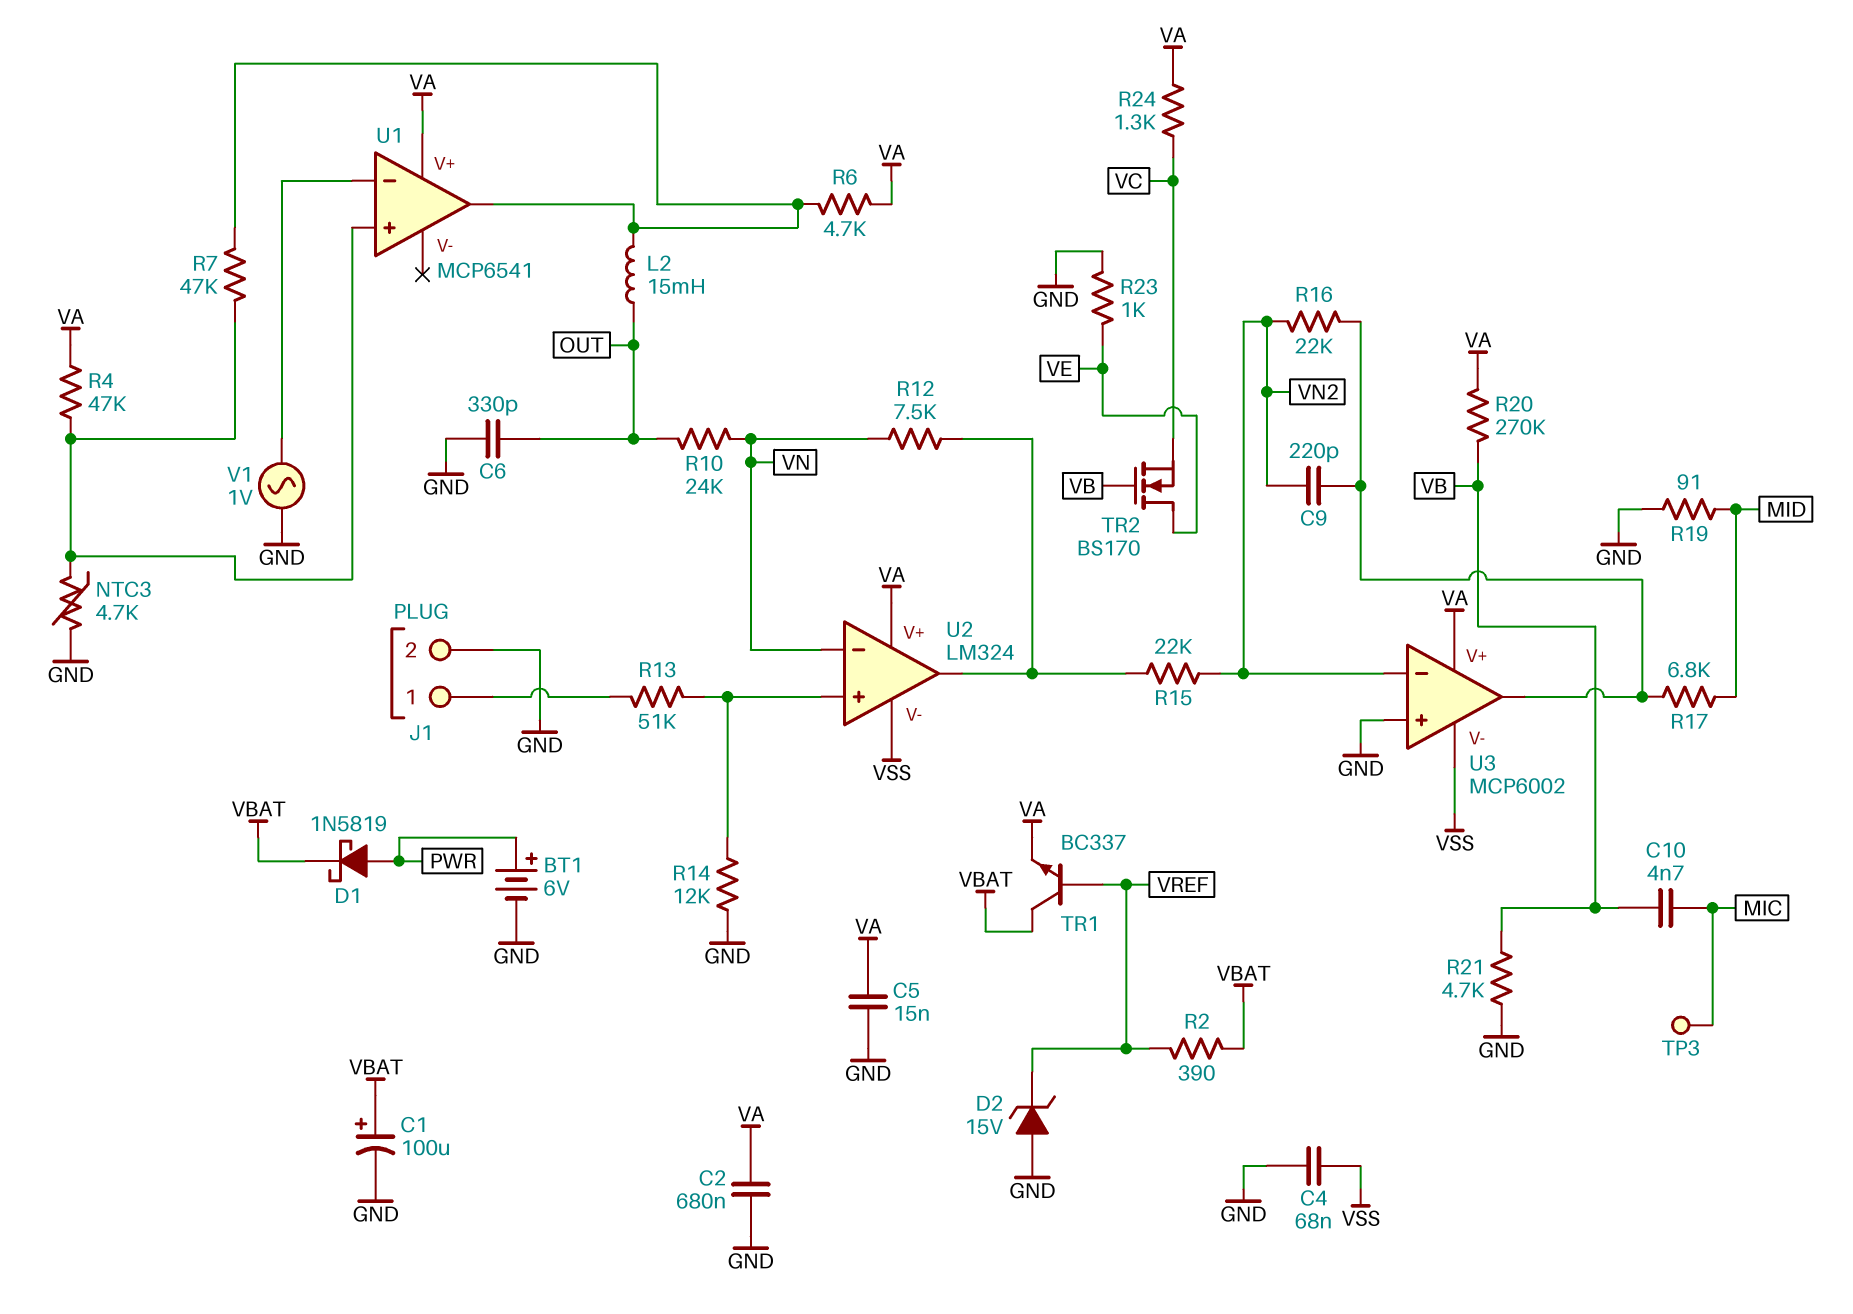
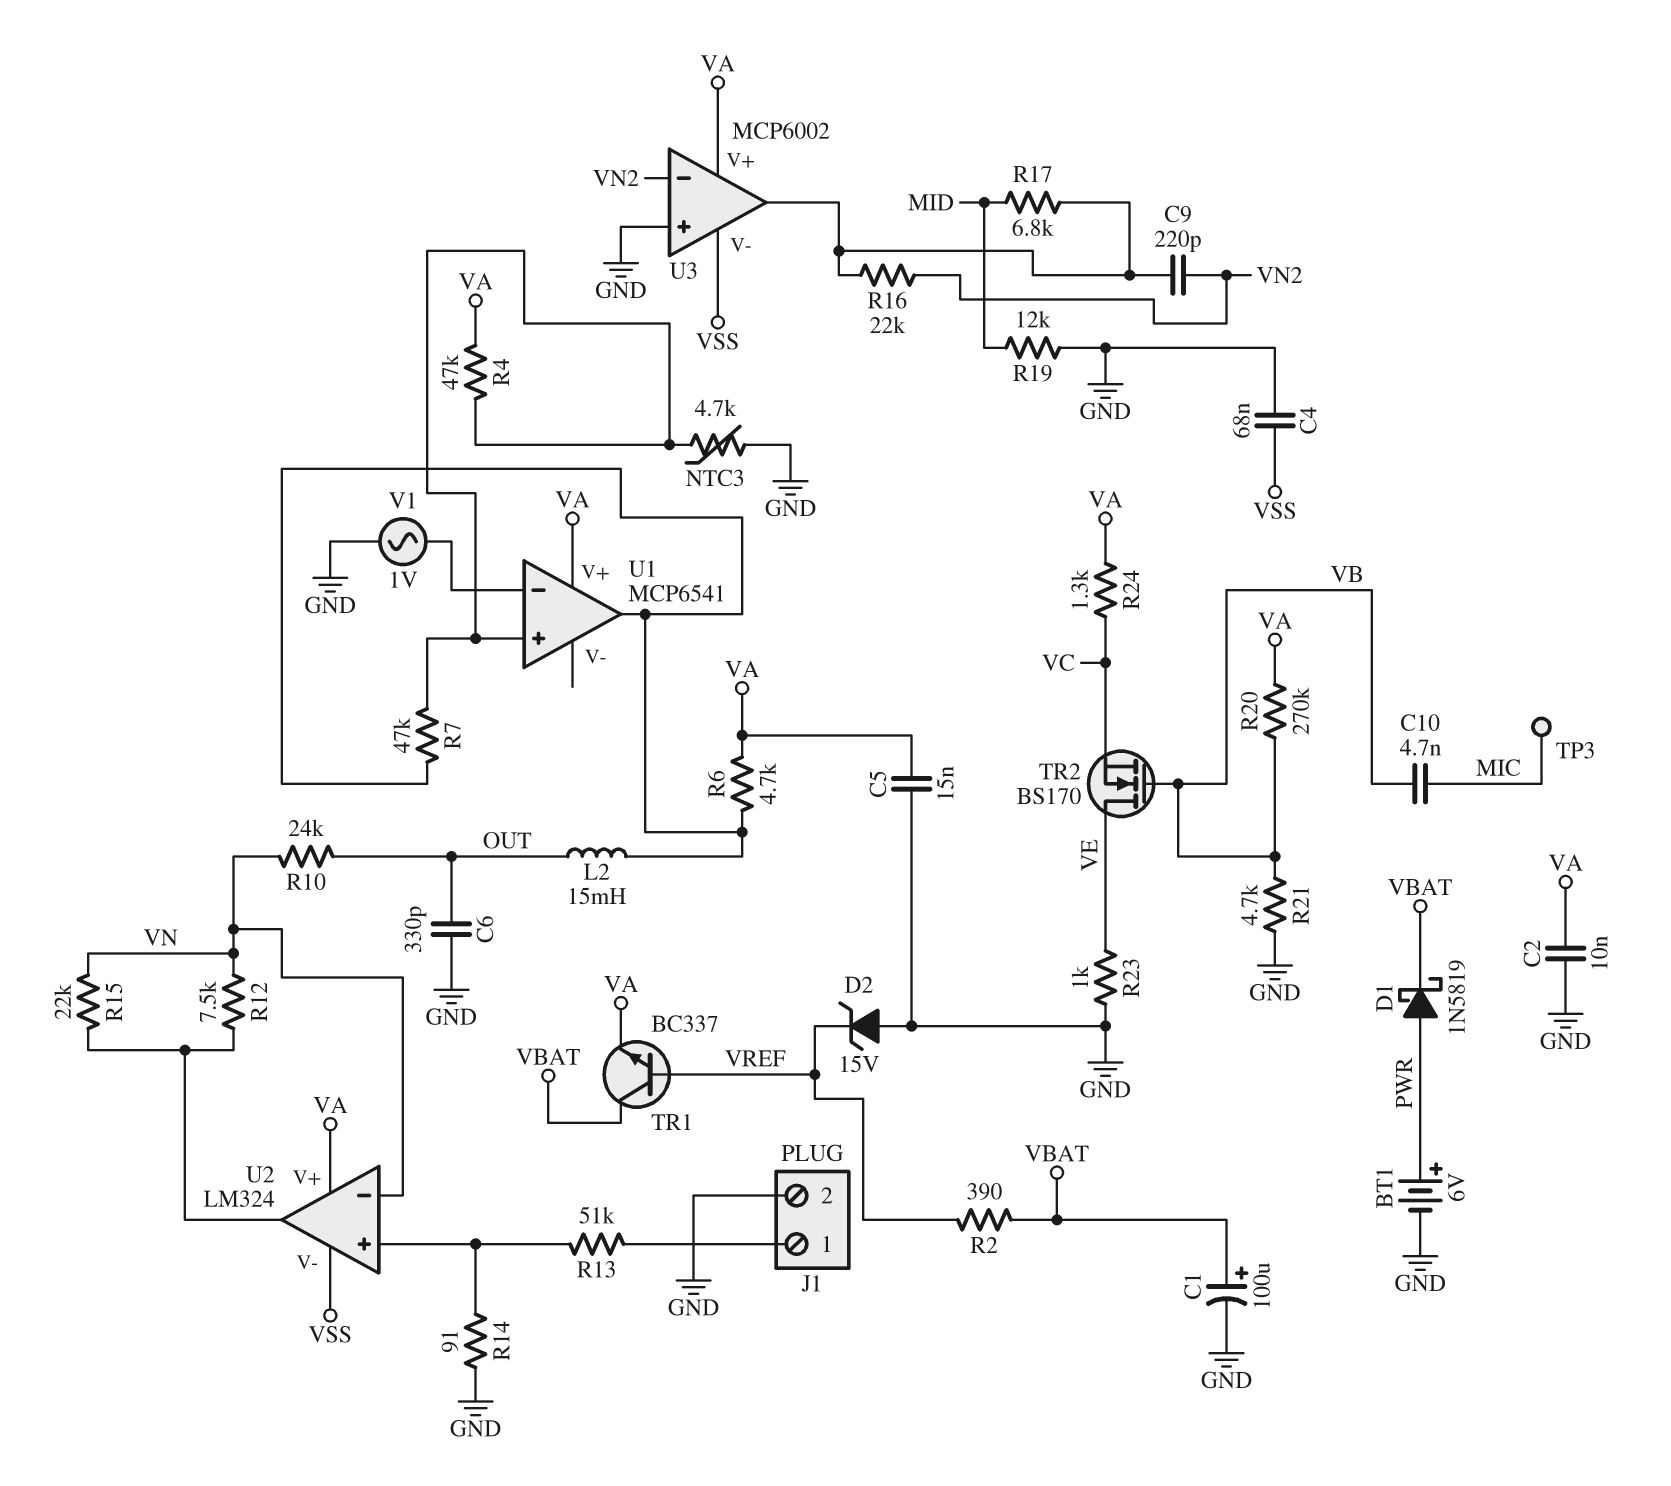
C2: 680nF (GND, VA) -> 10nF (GND, VA)
R14: 12k (GND, U2/in+) -> 91 (GND, U2/in+)
R15: 22k (U2/out, VN2) -> 22k (U2/out, VN)
R19: 91 (GND, MID) -> 12k (GND, MID)

